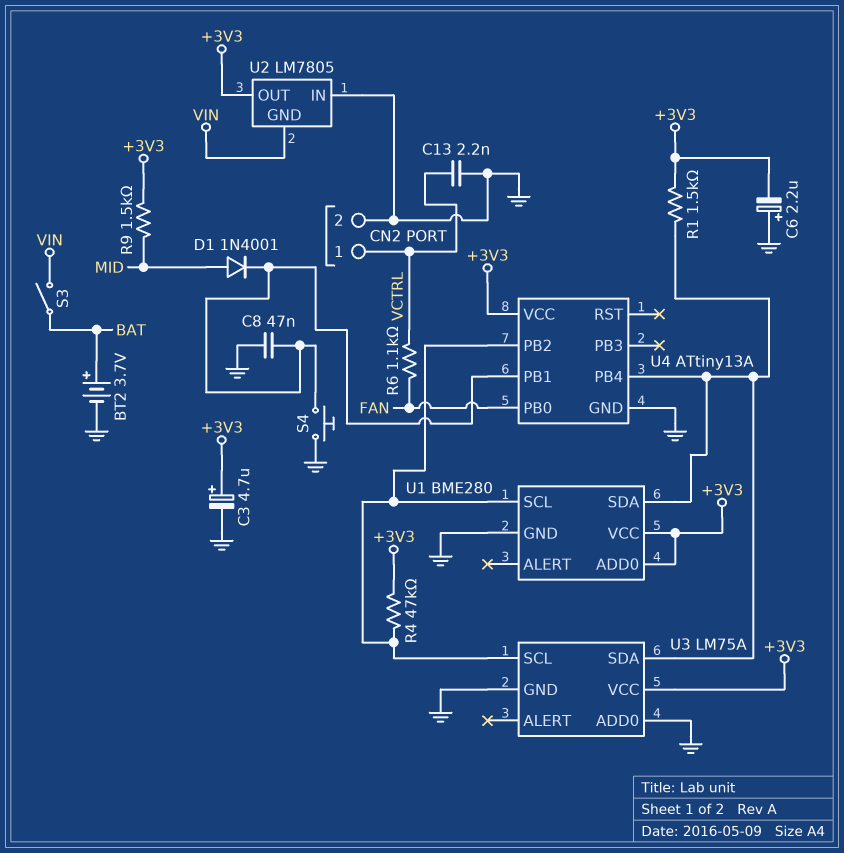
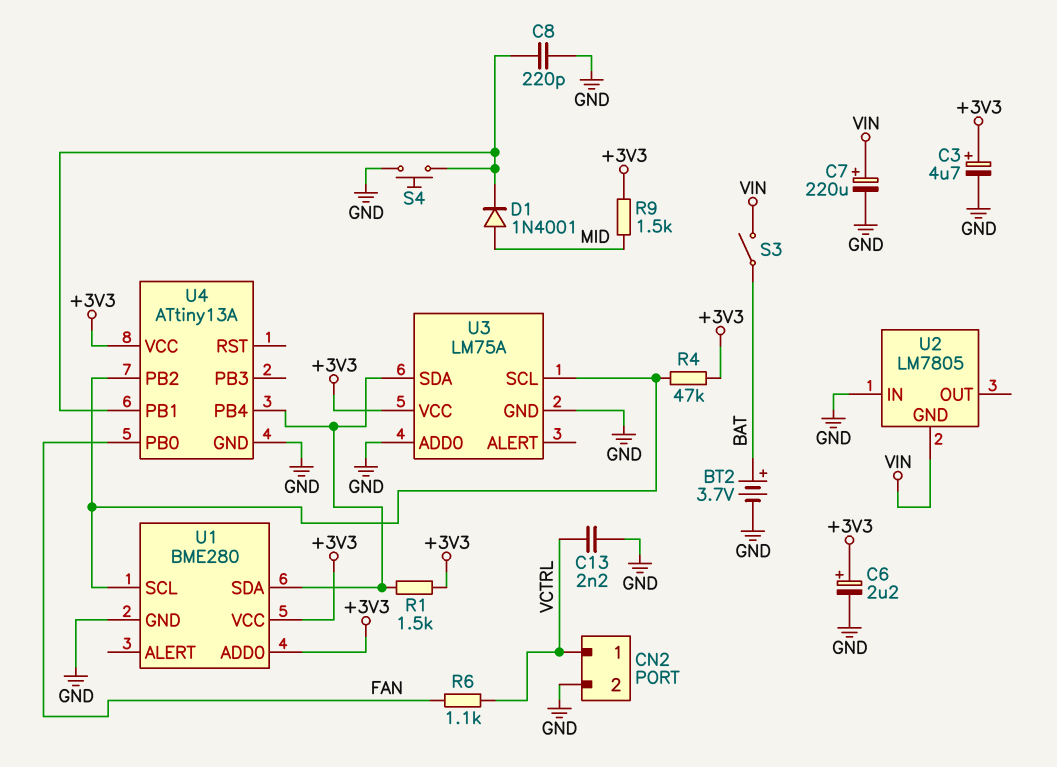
C6: 2.2uF (plus GND, minus +3V3) -> 2.2uF (plus +3V3, minus GND)
C7: none -> 220uF (plus VIN, minus GND)
C8: 47nF (GND, U4/PB1) -> 220pF (GND, U4/PB1)
U2 pin OUT: +3V3 -> none

